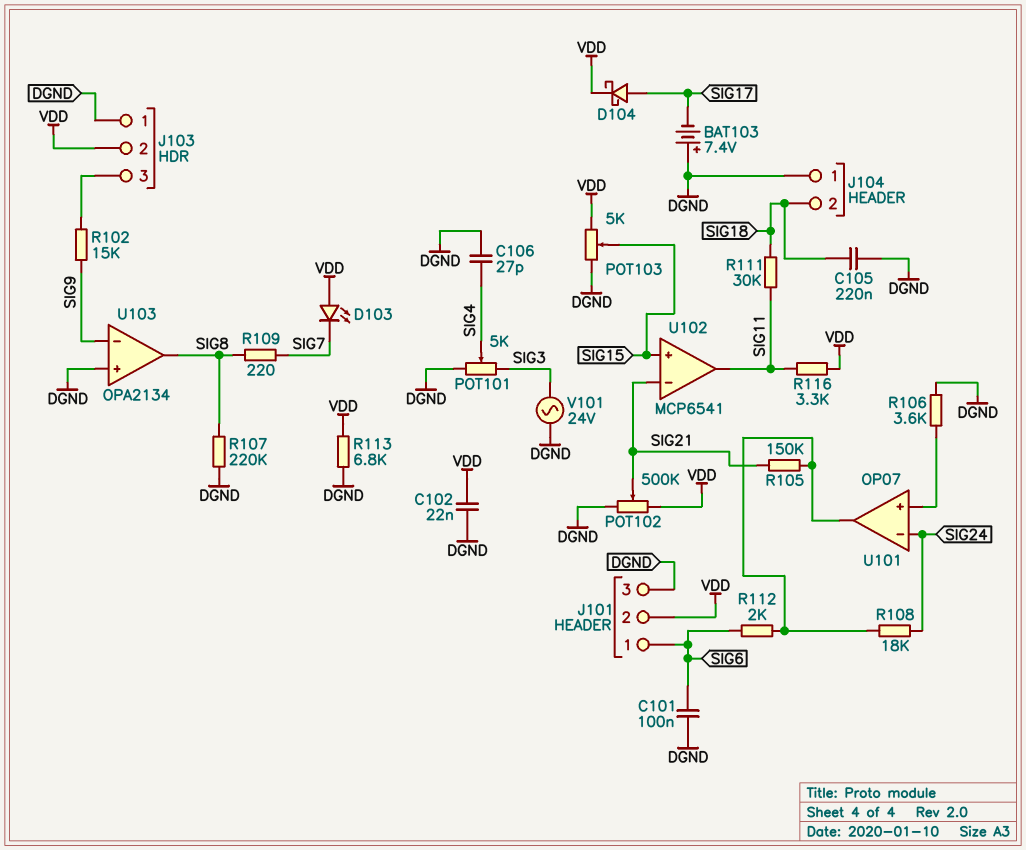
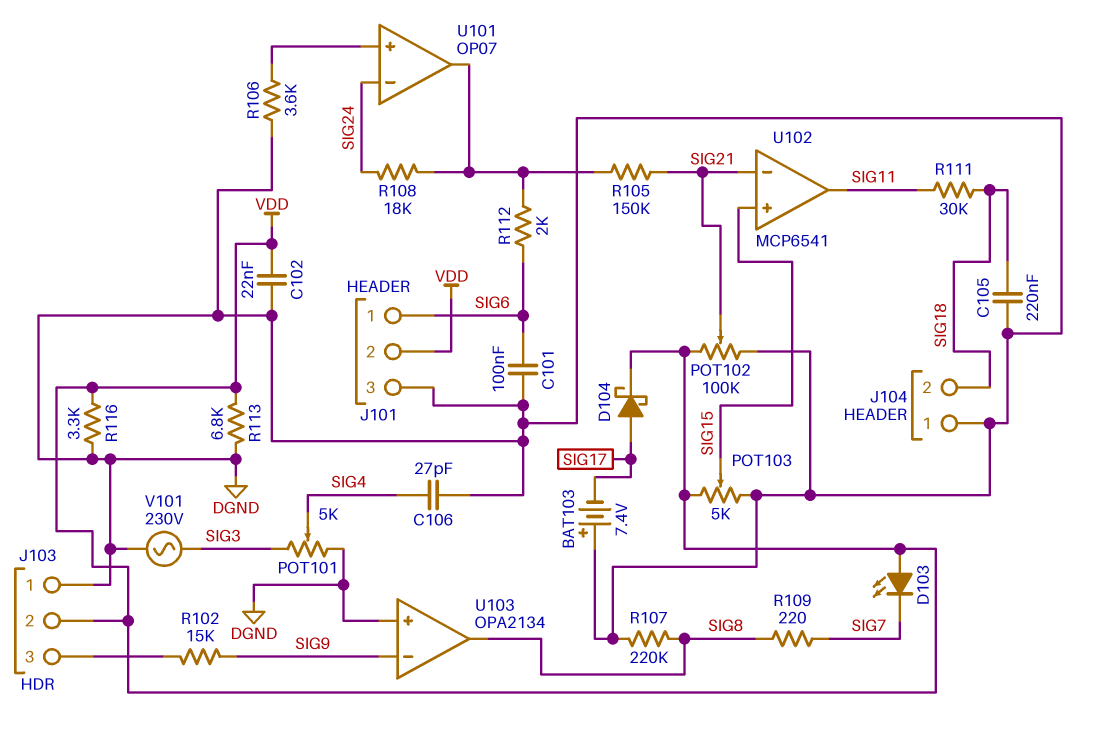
POT102: 500k (DGND, VDD, wiper SIG21) -> 100k (DGND, VDD, wiper SIG21)
R116: 3.3k (SIG11, VDD) -> 3.3k (DGND, VDD)
V101: AC 24V (DGND, SIG3) -> AC 230V (DGND, SIG3)

